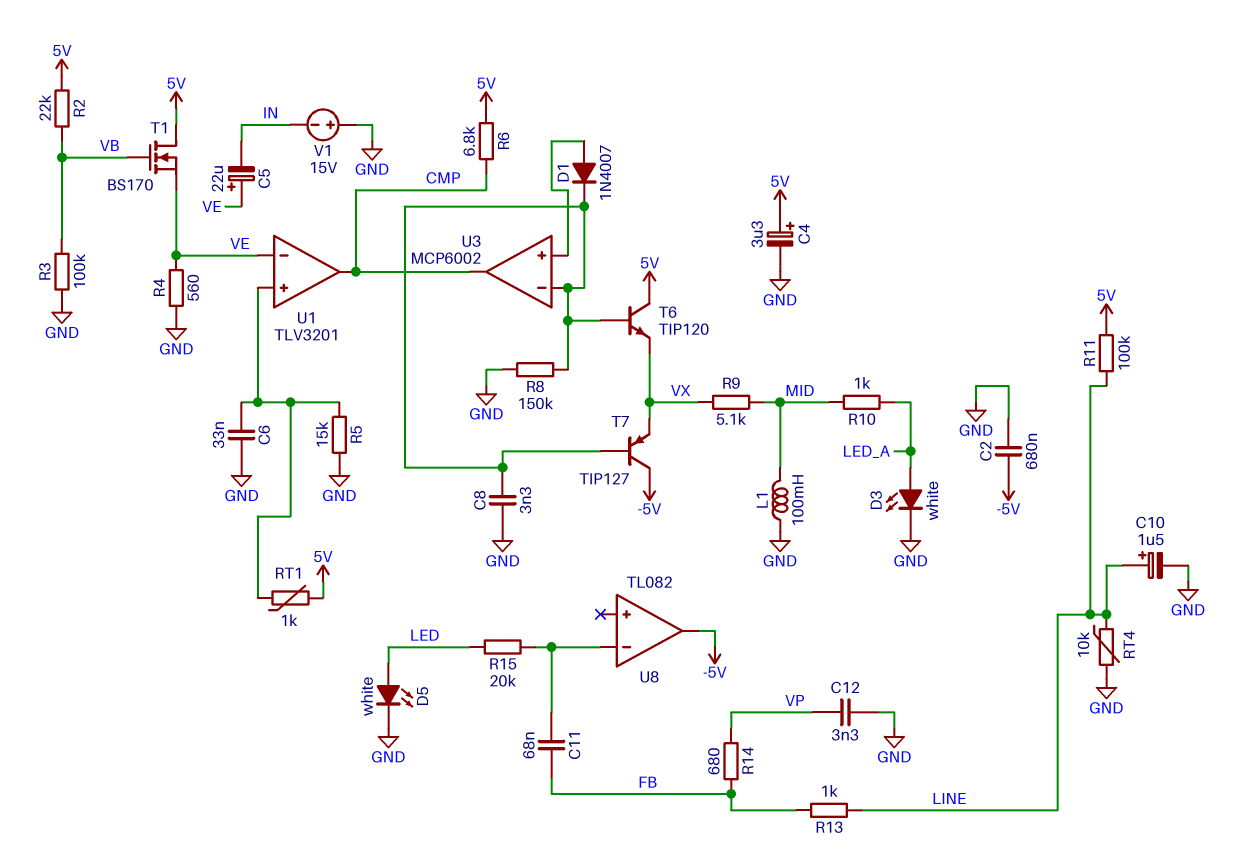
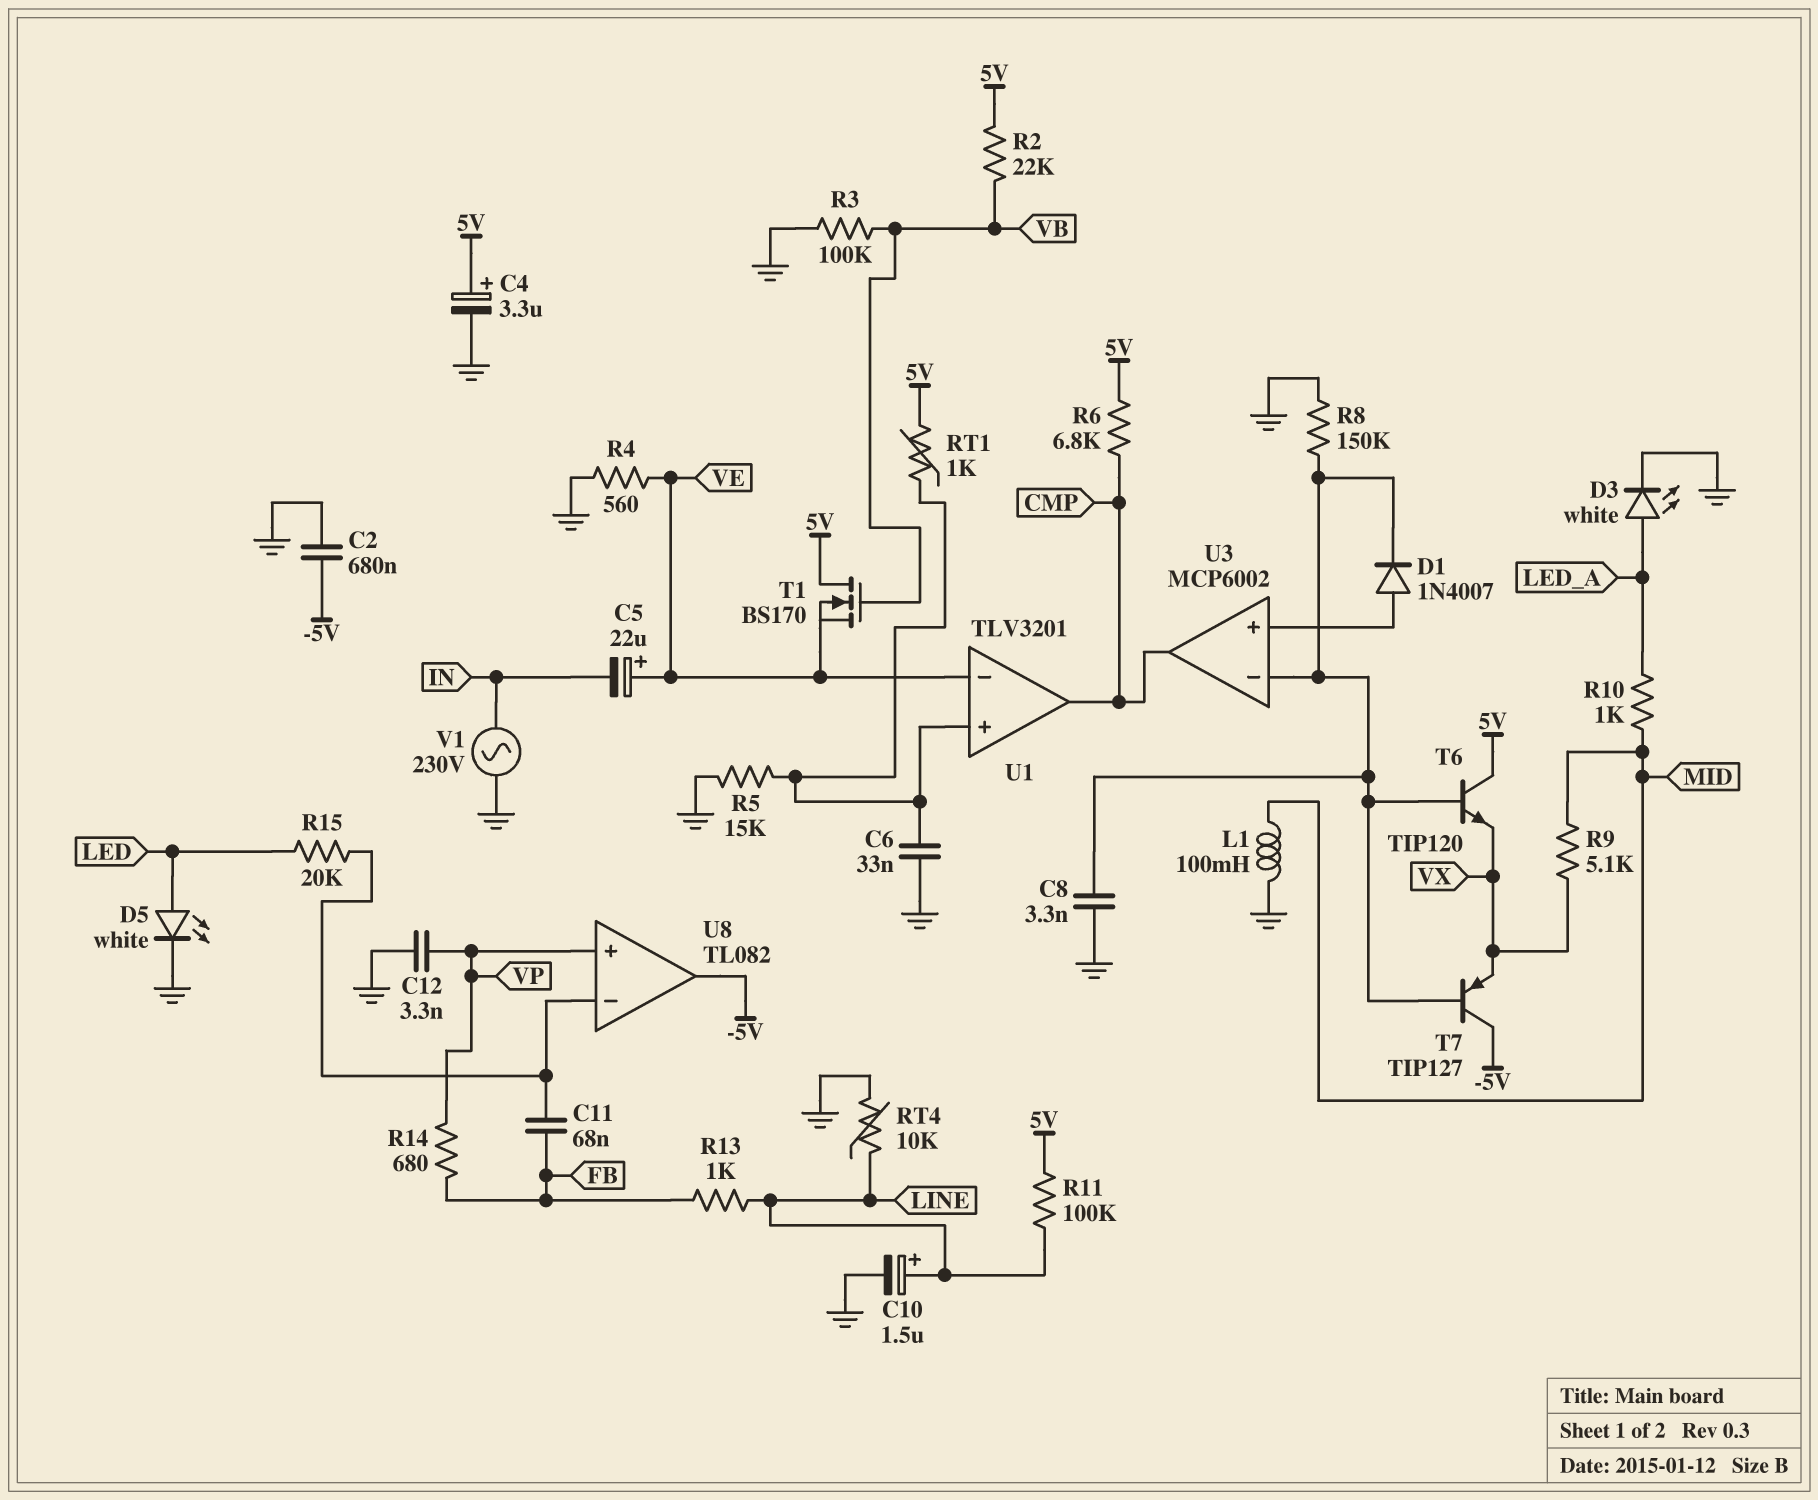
U8 pin in+: none -> VP
V1: 15V (plus GND, minus IN) -> AC 230V (GND, IN)

